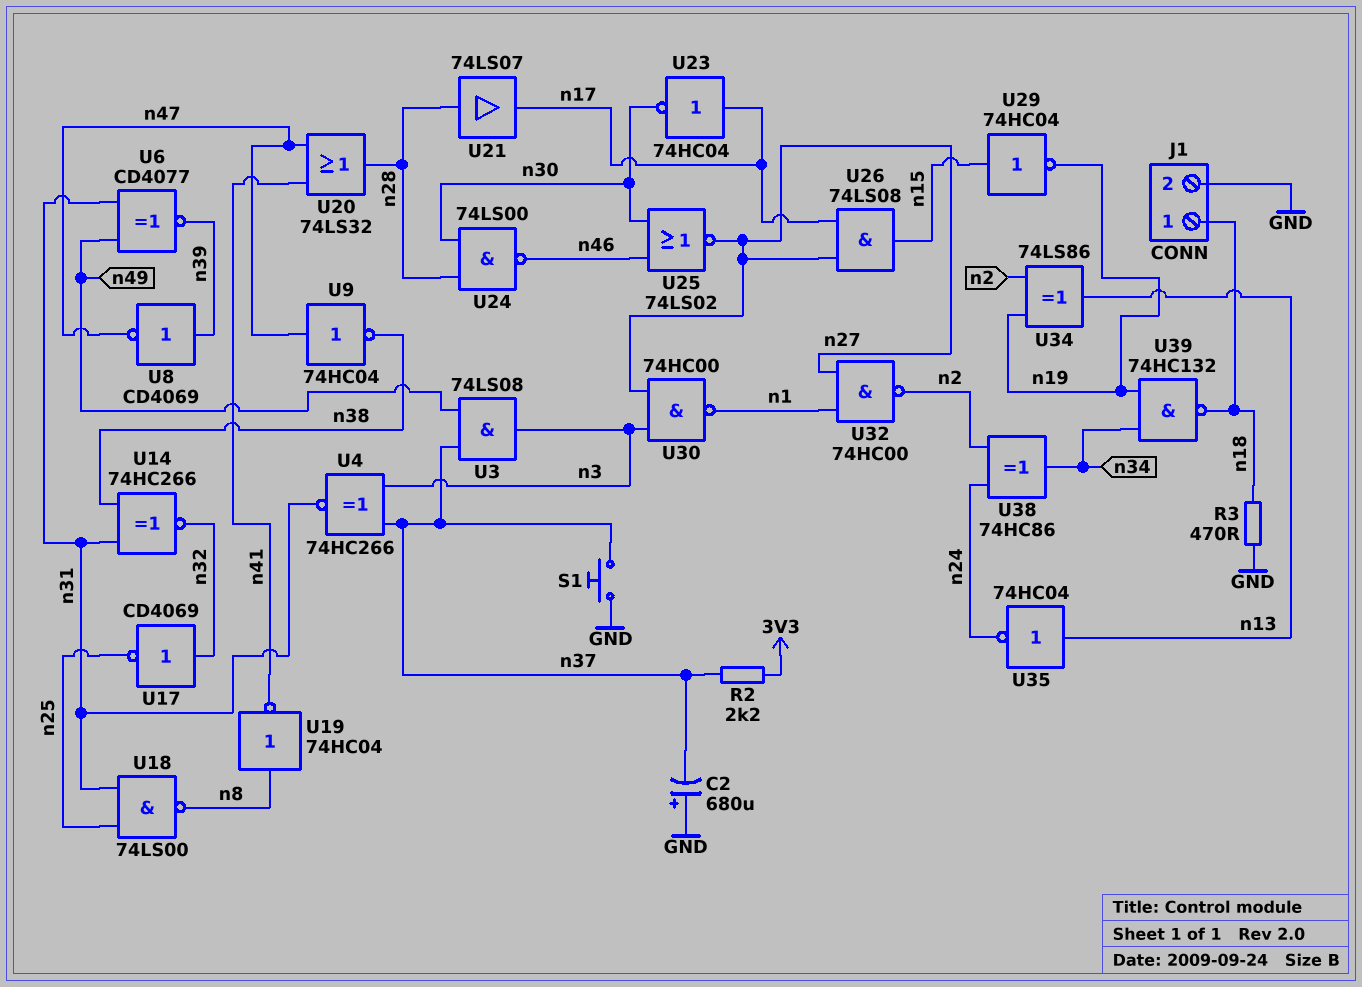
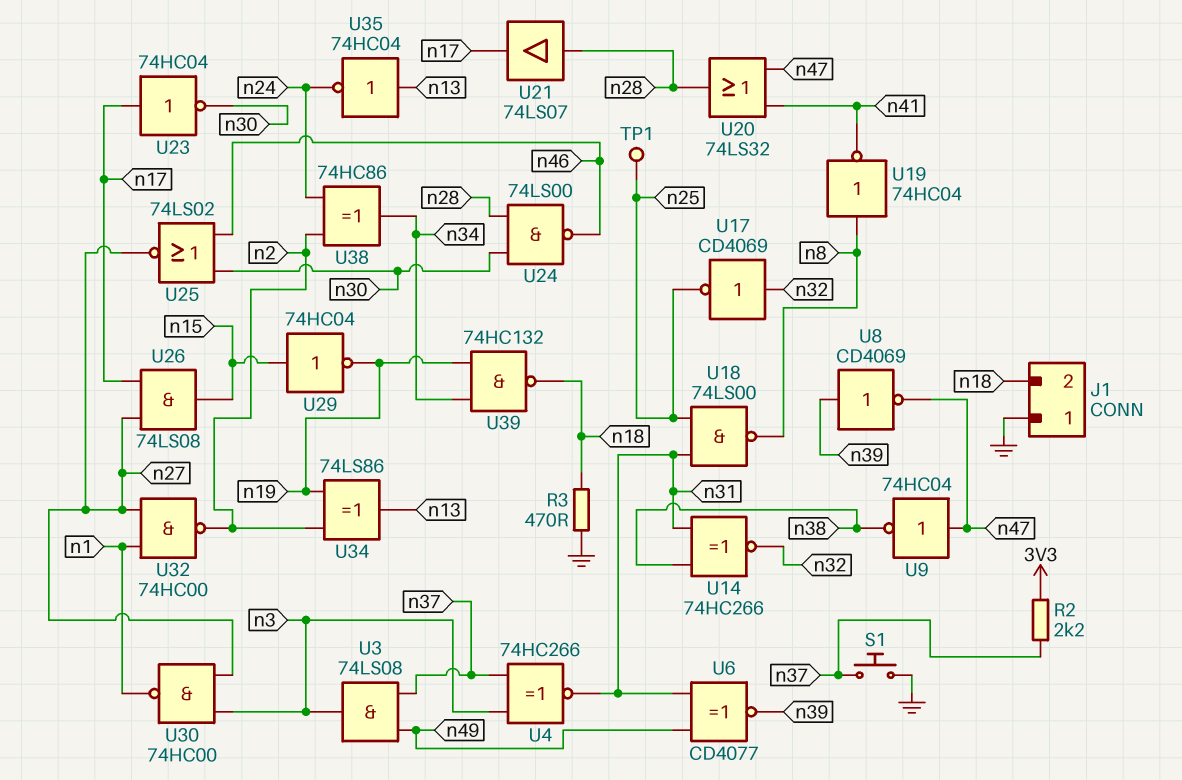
C2: 680uF (plus GND, minus n37) -> none
J1 pin 1: n18 -> GND
J1 pin 2: GND -> n18
TP1: none -> test point (n25)

